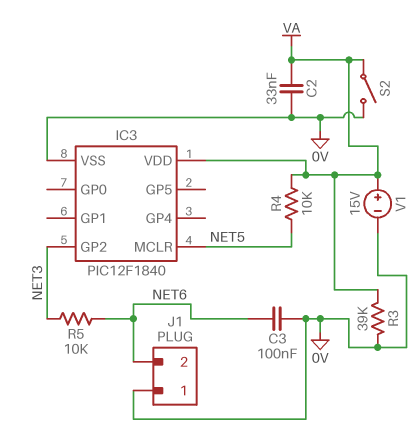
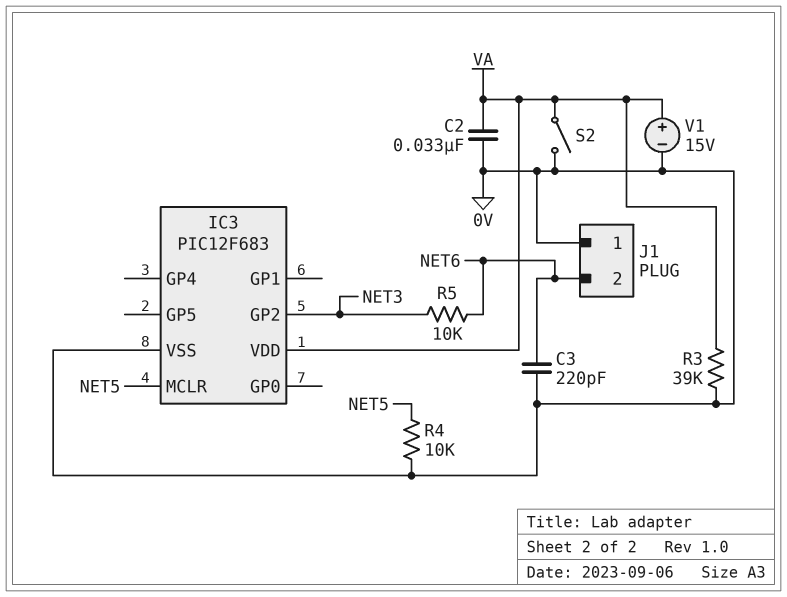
C3: 100nF (0V, NET6) -> 220pF (0V, NET6)
IC3: PIC12F1840 -> PIC12F683
R4: 10k (NET5, VA) -> 10k (0V, NET5)

